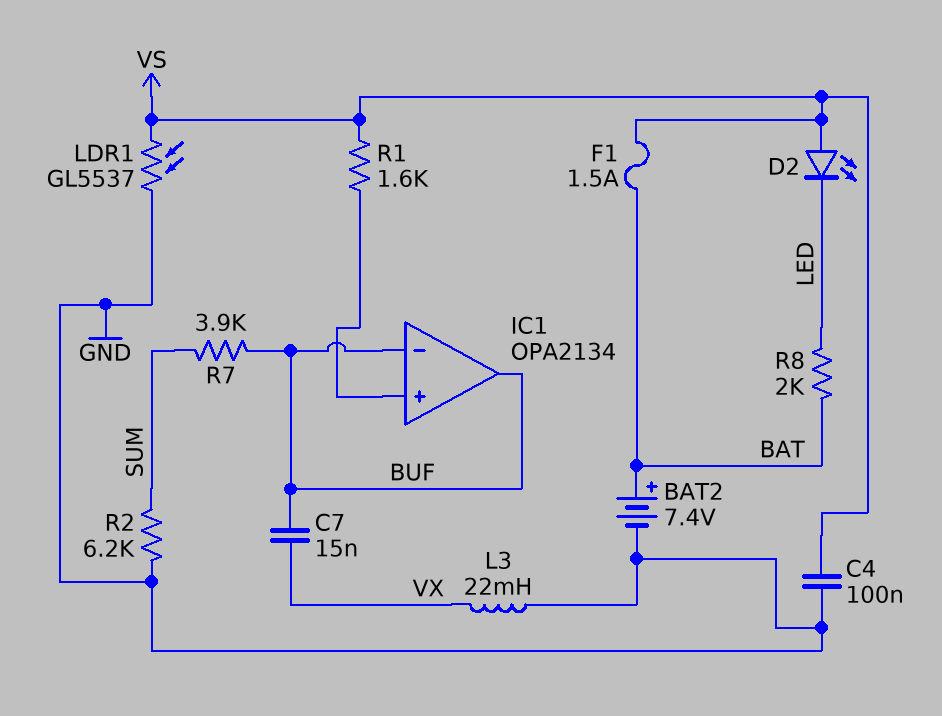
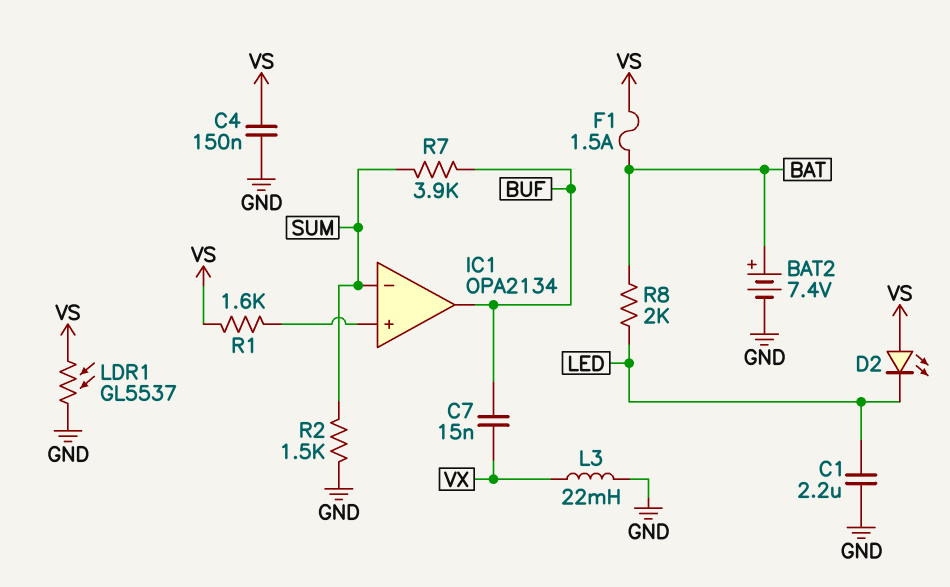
C1: none -> 2.2uF (GND, LED)
C4: 100nF (GND, VS) -> 150nF (GND, VS)
IC1 pin in-: BUF -> SUM
R2: 6.2k (GND, SUM) -> 1.5k (GND, SUM)

